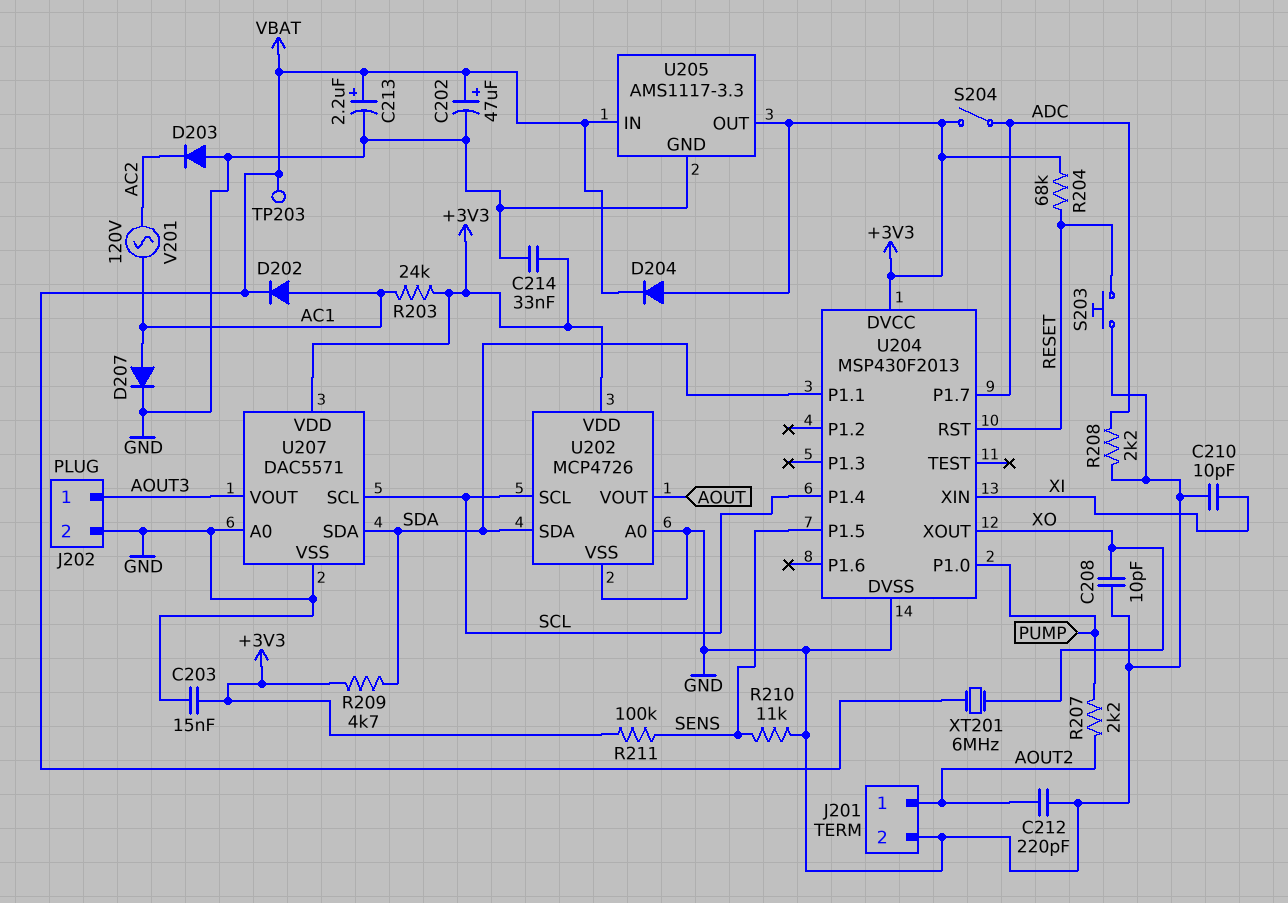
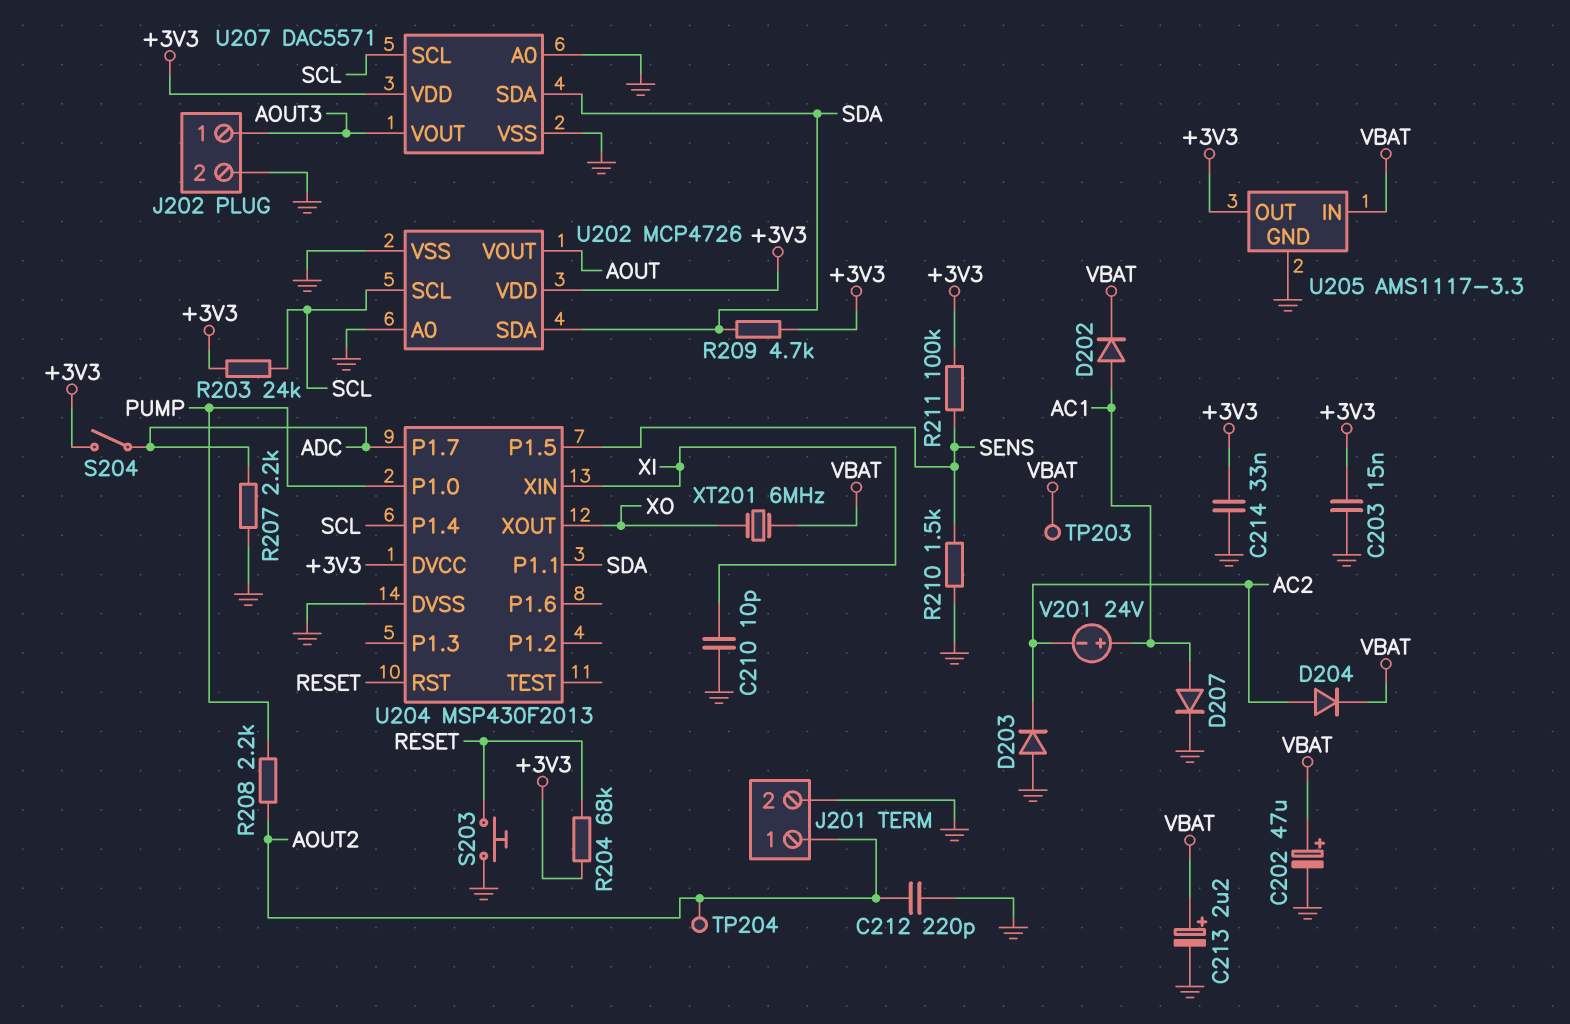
C208: 10pF (GND, XO) -> none
D204: diode (A +3V3, K VBAT) -> diode (A AC2, K VBAT)
R203: 24k (+3V3, AC1) -> 24k (+3V3, SCL)
R207: 2.2k (AOUT2, PUMP) -> 2.2k (ADC, GND)
R208: 2.2k (ADC, GND) -> 2.2k (AOUT2, PUMP)
R210: 11k (GND, SENS) -> 1.5k (GND, SENS)
TP204: none -> test point (AOUT2)
V201: AC 120V (AC1, AC2) -> 24V (plus AC1, minus AC2)

